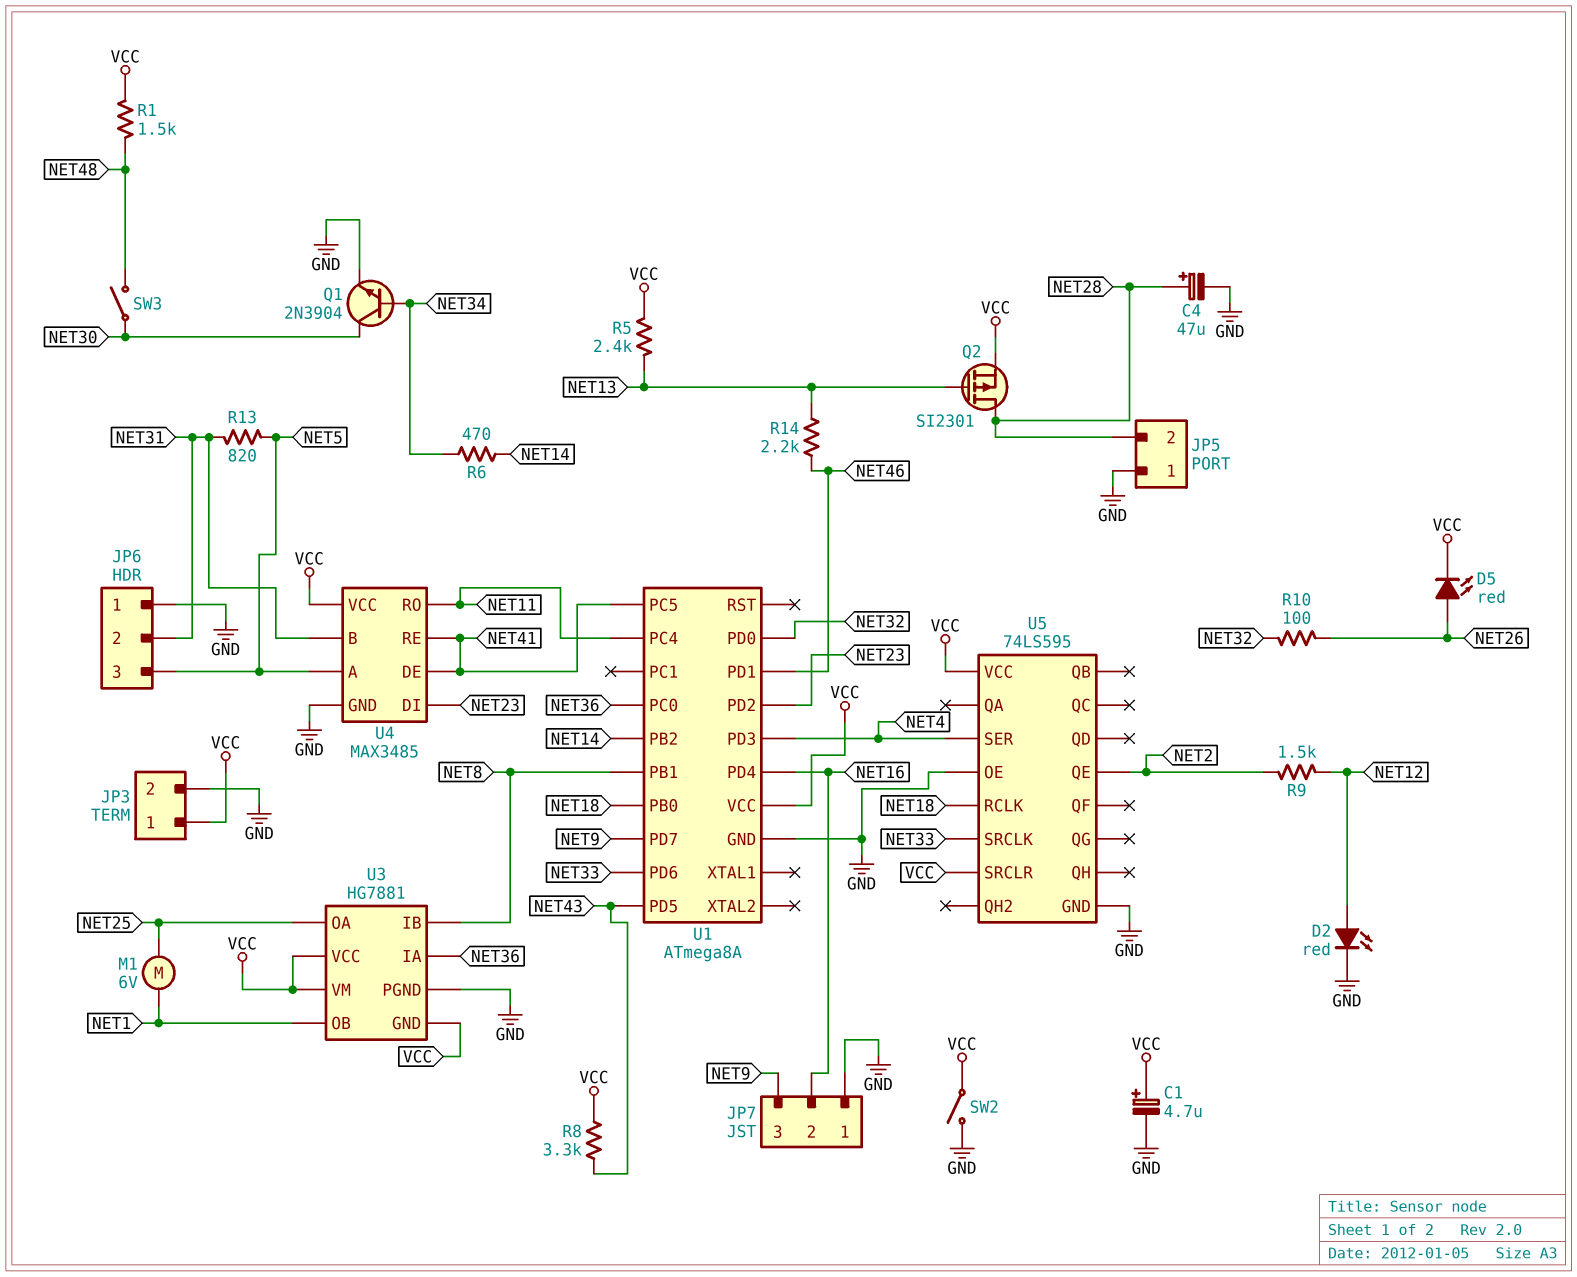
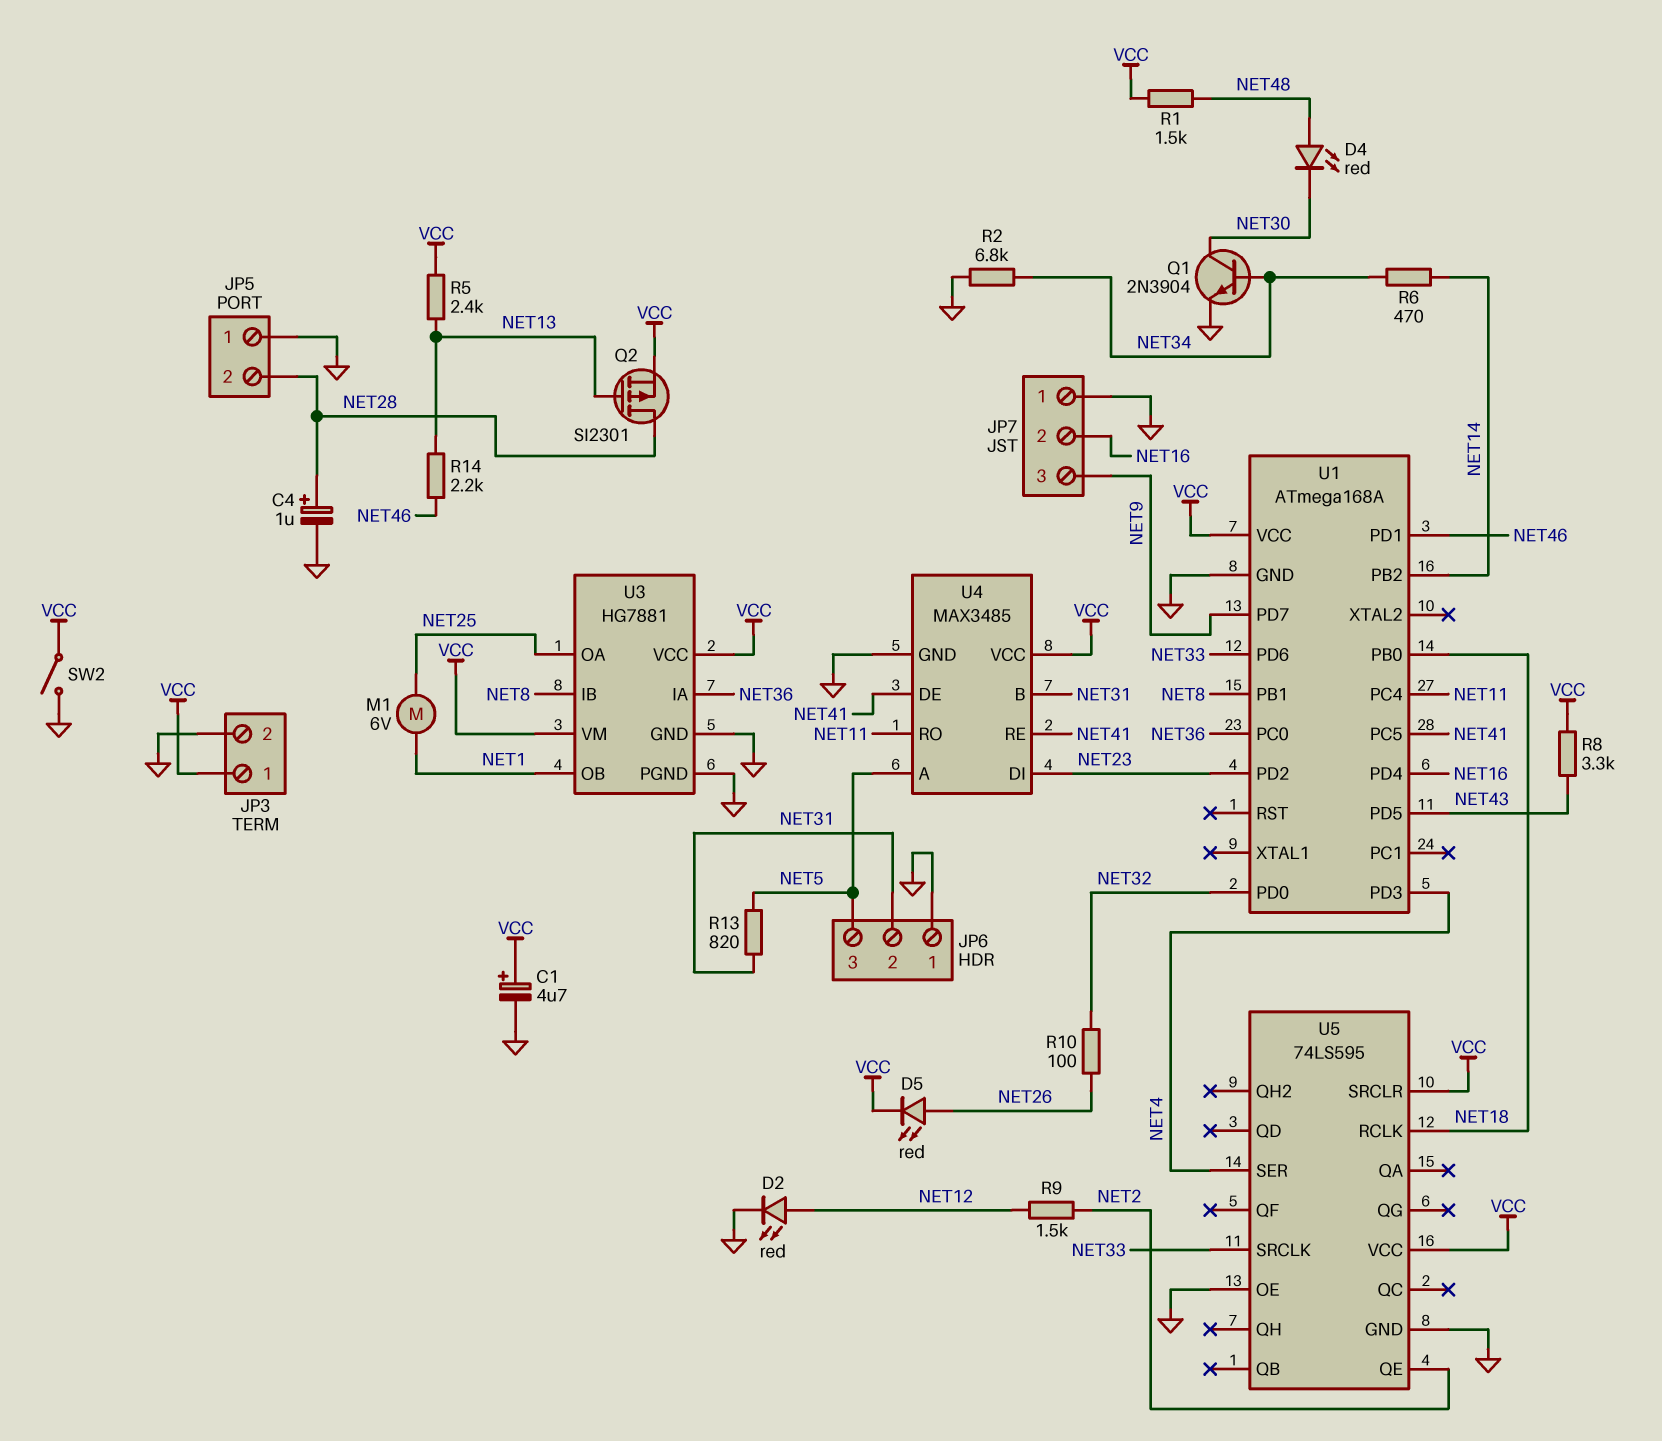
C4: 47uF (plus NET28, minus GND) -> 1uF (plus NET28, minus GND)
D4: none -> LED red (A NET48, K NET30)
R2: none -> 6.8k (GND, NET34)
SW3: switch (NET30, NET48) -> none
U1: ATmega8A -> ATmega168A
U3 pin GND: VCC -> GND

